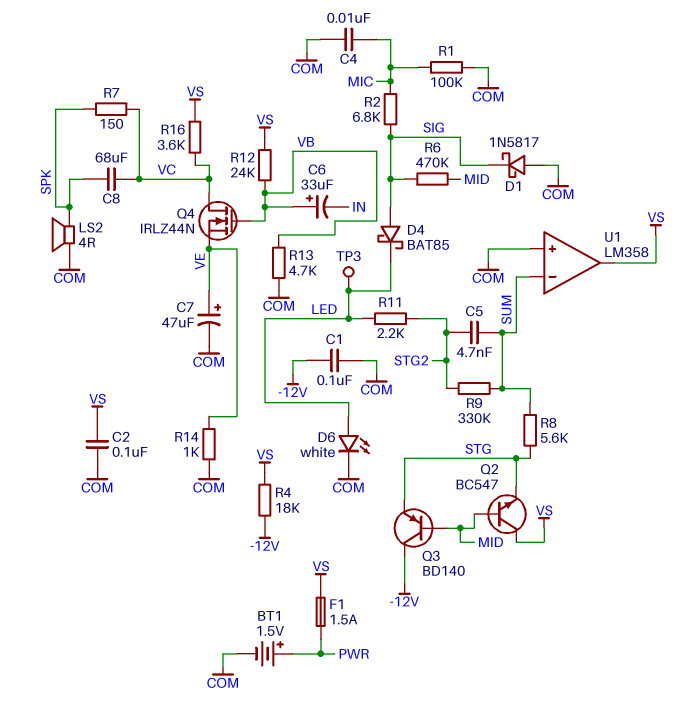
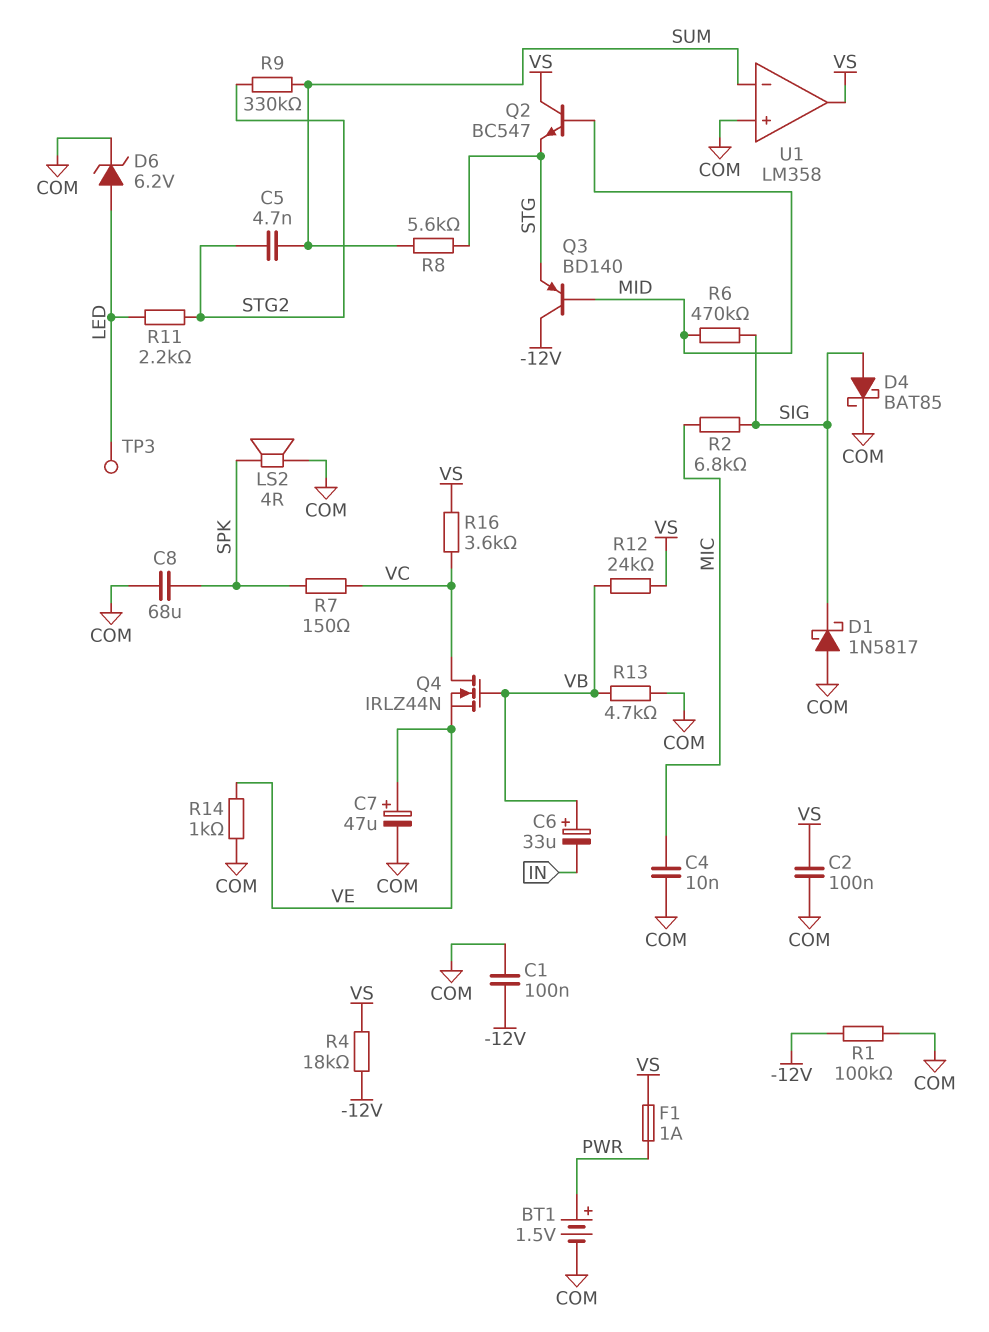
C8: 68uF (SPK, VC) -> 68uF (COM, SPK)
D4: schottky BAT85 (A SIG, K LED) -> schottky BAT85 (A SIG, K COM)
D6: LED white (A LED, K COM) -> zener 6.2V (A LED, K COM)
F1: 1.5A (PWR, VS) -> 1A (PWR, VS)
R1: 100k (COM, MIC) -> 100k (-12V, COM)

